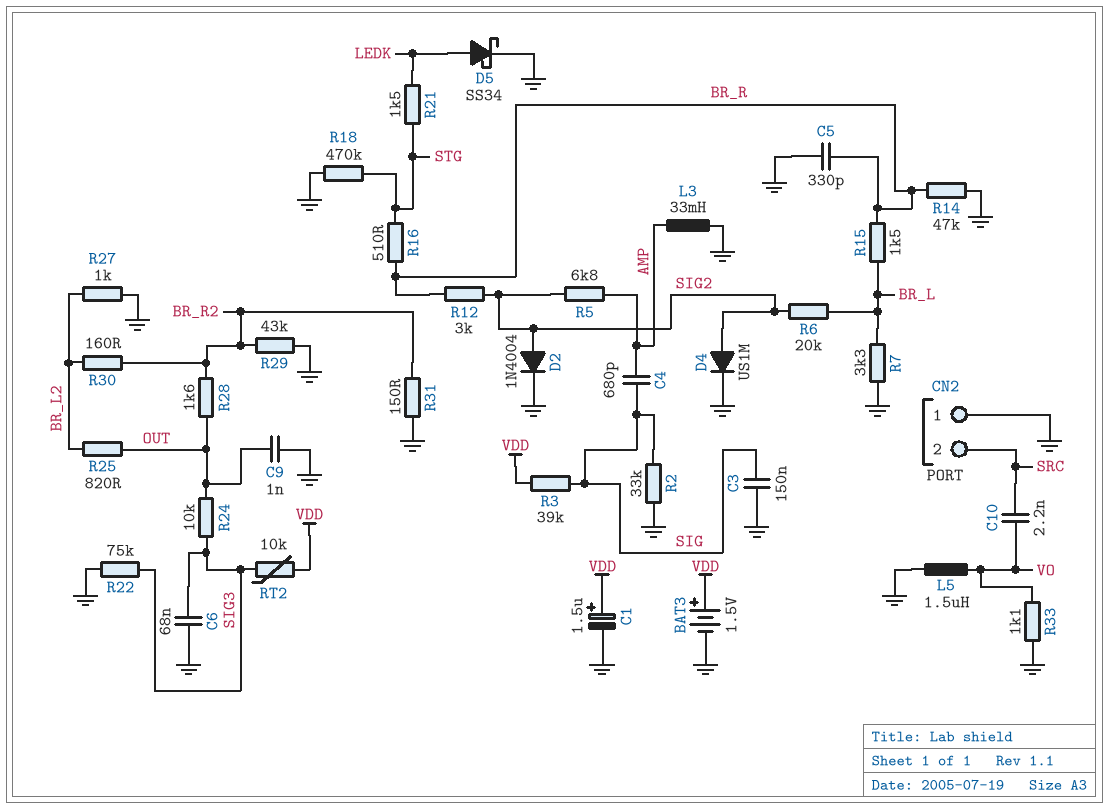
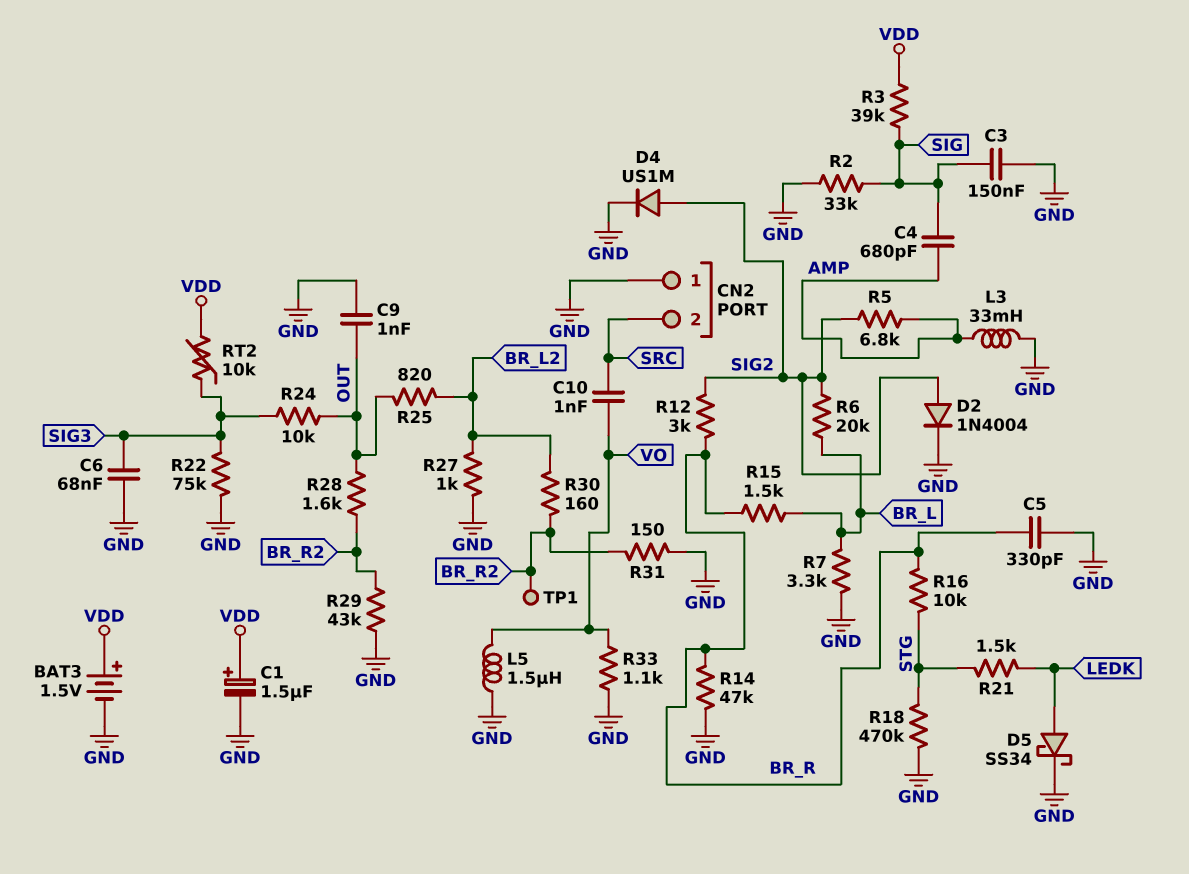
C10: 2.2nF (SRC, VO) -> 1nF (SRC, VO)
R16: 510 (BR_R, STG) -> 10k (BR_R, STG)
TP1: none -> test point (BR_R2)

